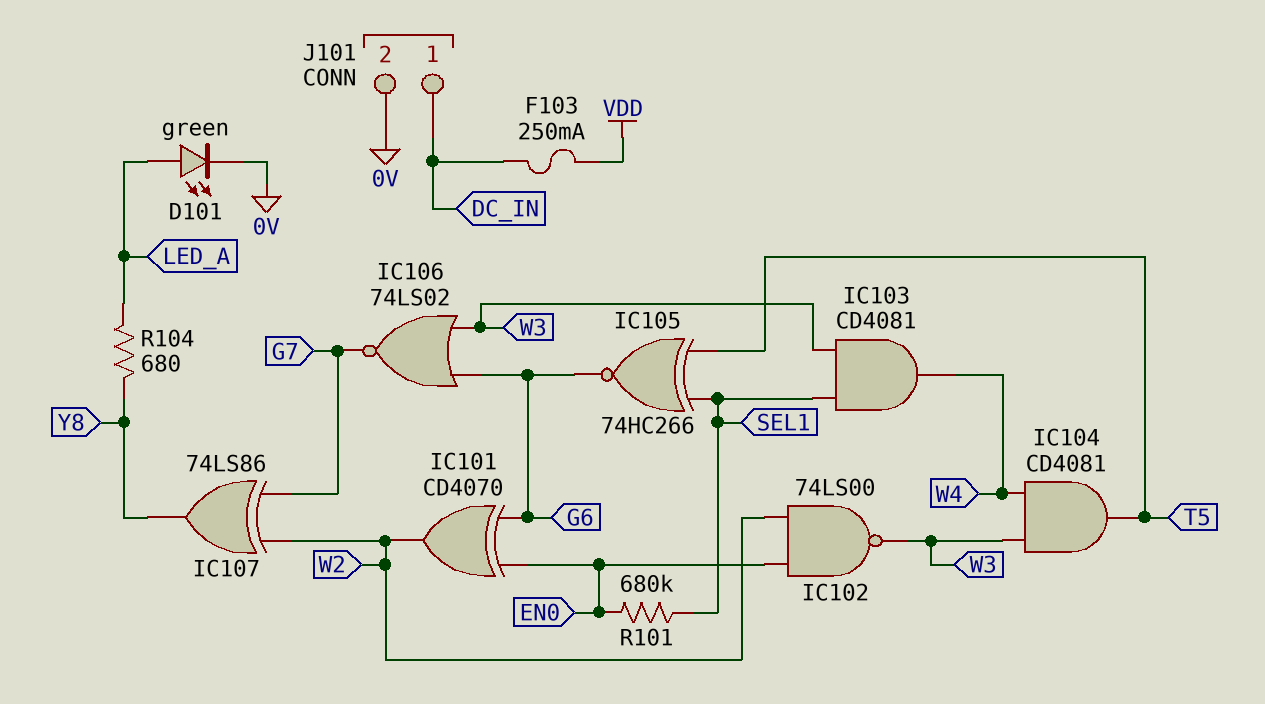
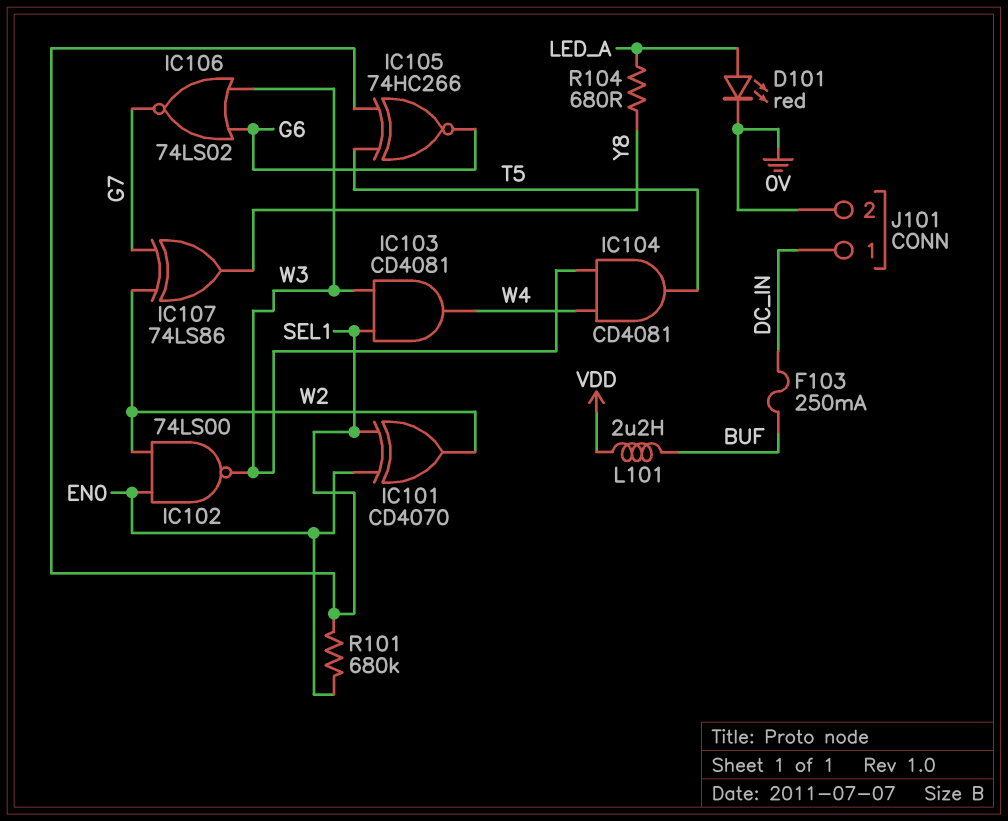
D101: LED green (A LED_A, K 0V) -> LED red (A LED_A, K 0V)
F103: 250mA (DC_IN, VDD) -> 250mA (BUF, DC_IN)
IC101: XOR CD4070 (in EN0, in G6, out W2) -> XOR CD4070 (in EN0, in SEL1, out W2)
L101: none -> 2.2uH (BUF, VDD)

